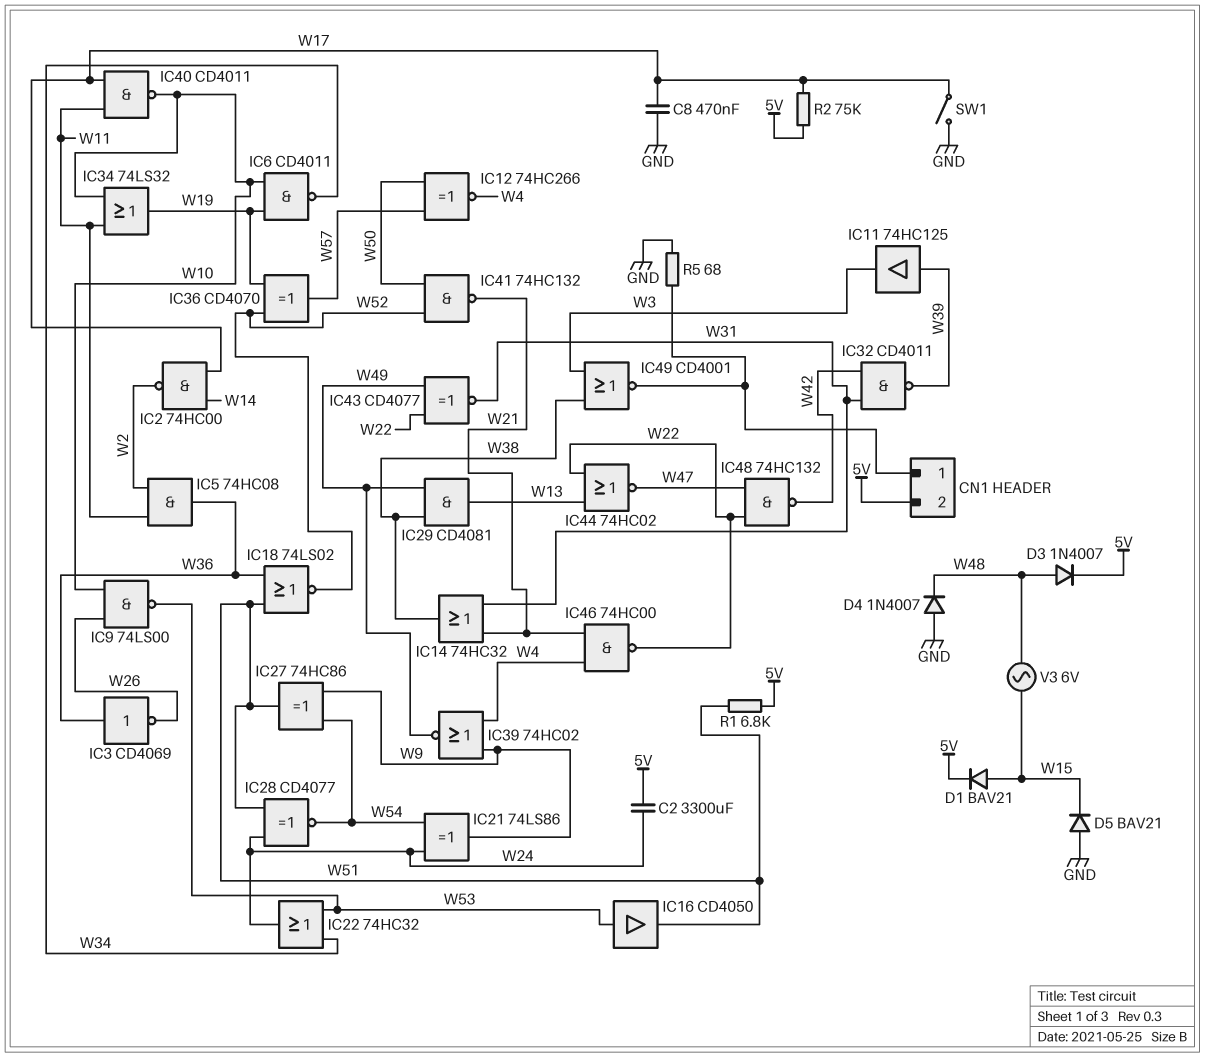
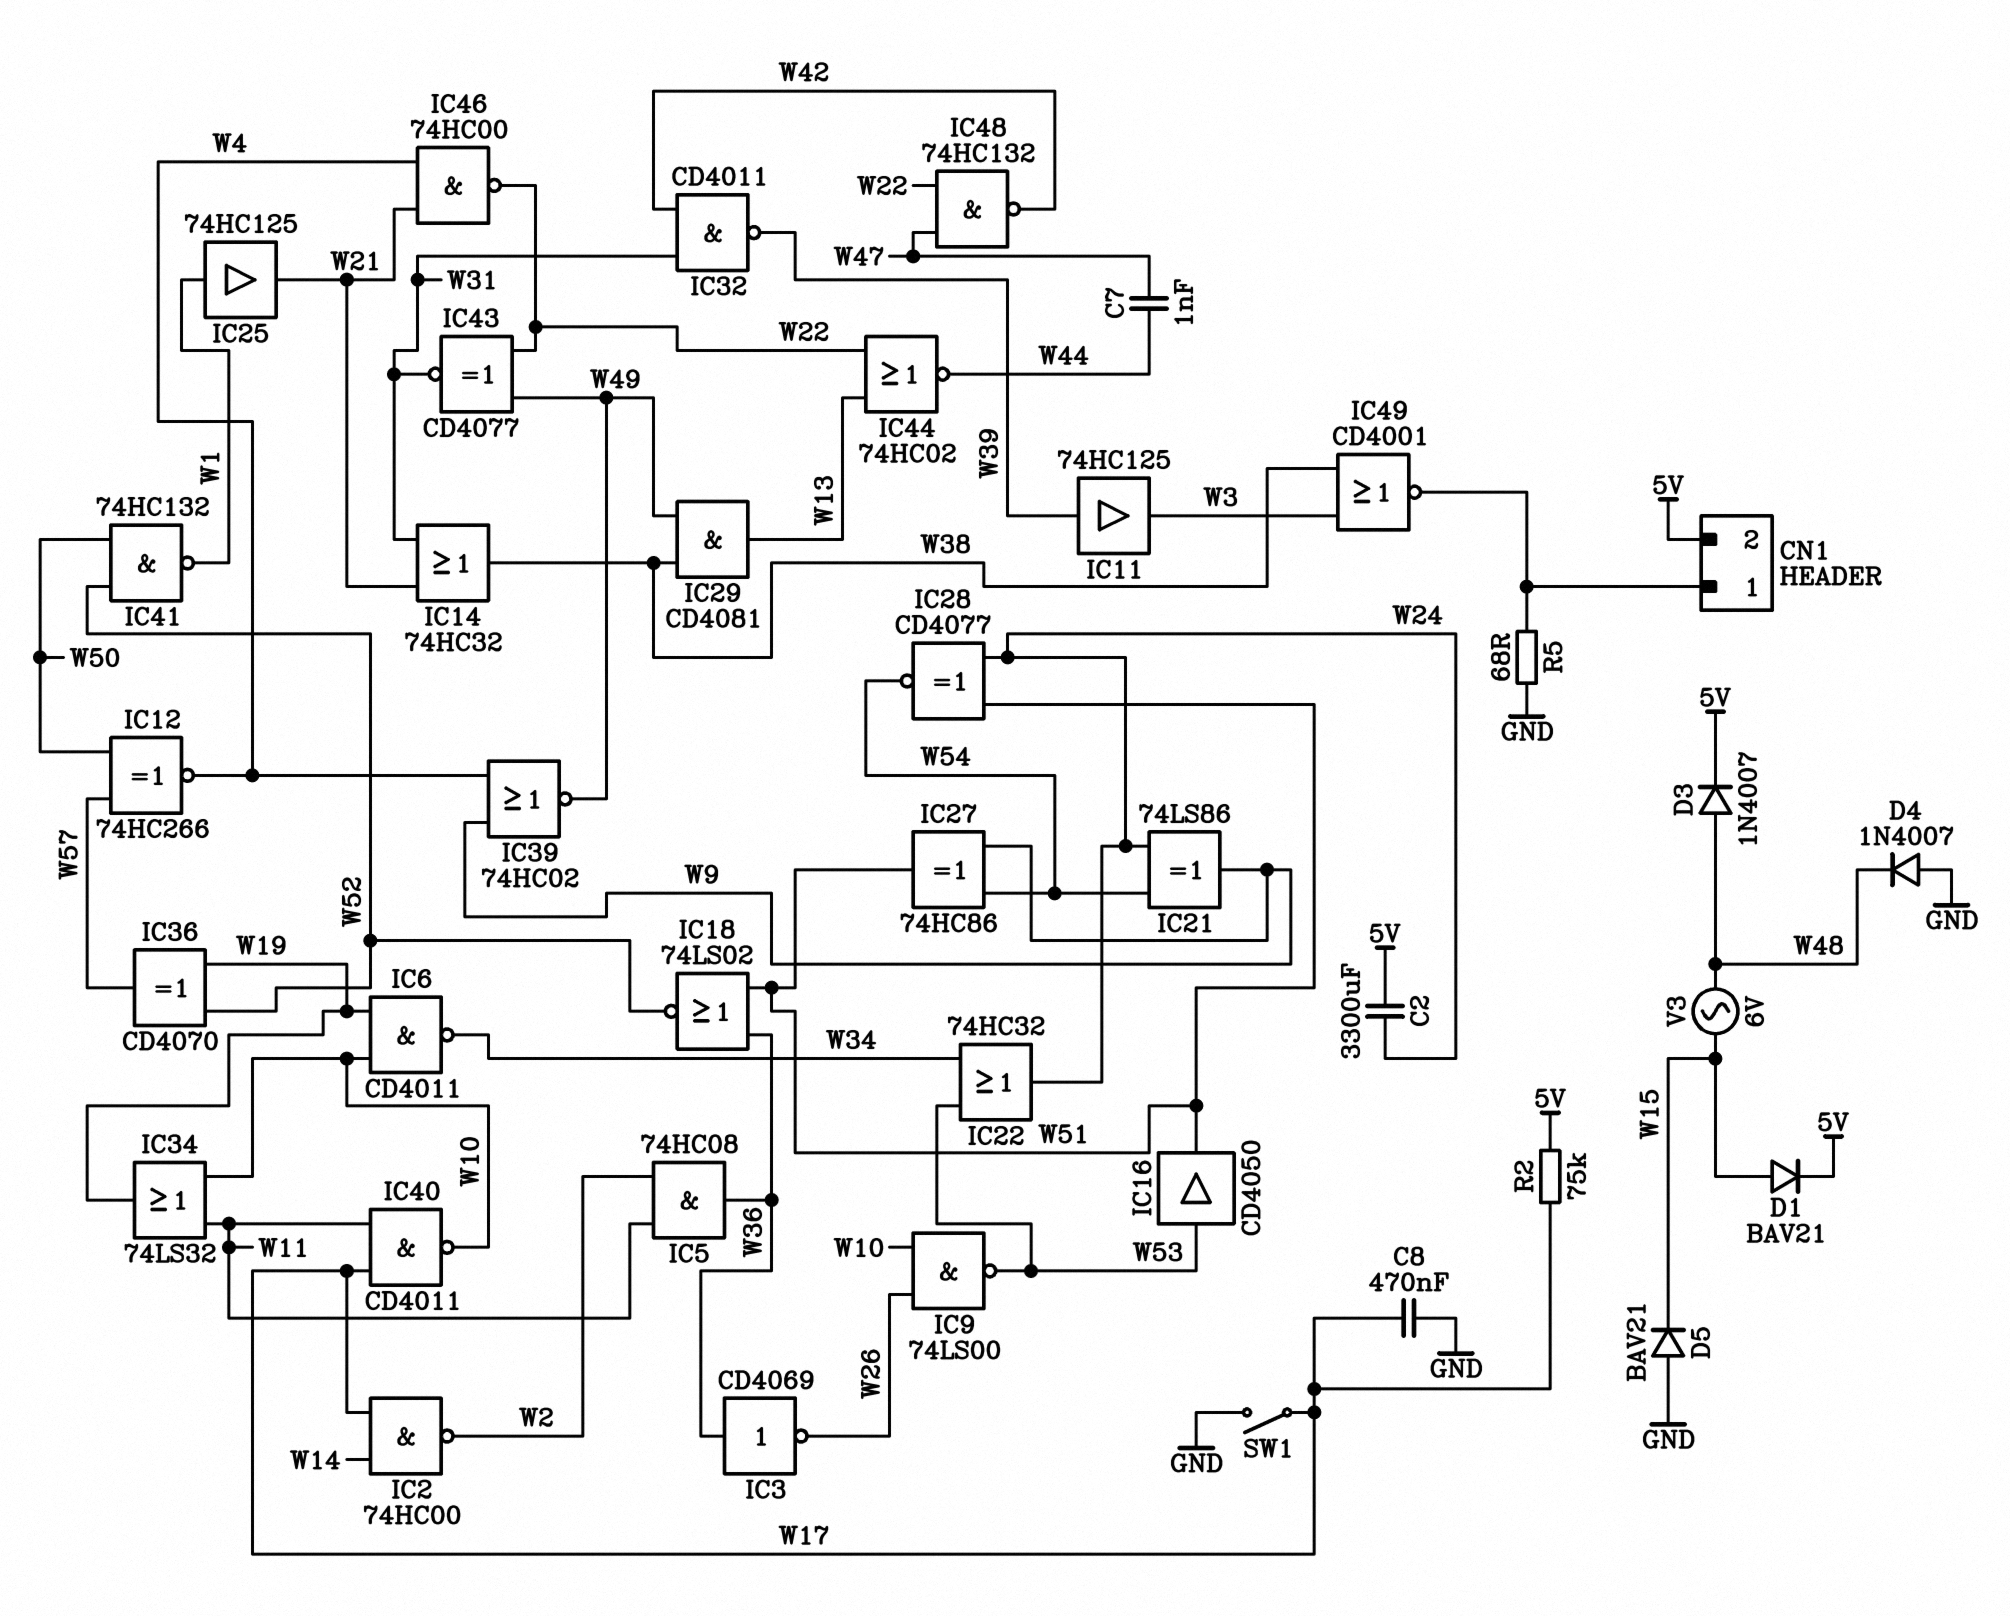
C7: none -> 1nF (W44, W47)
IC25: none -> buffer 74HC125 (in W1, out W21)
IC41: NAND 74HC132 (in W50, in W52, out W21) -> NAND 74HC132 (in W50, in W52, out W1)
IC44: NOR 74HC02 (in W13, in W22, out W47) -> NOR 74HC02 (in W13, in W22, out W44)
R1: 6.8k (5V, W51) -> none

